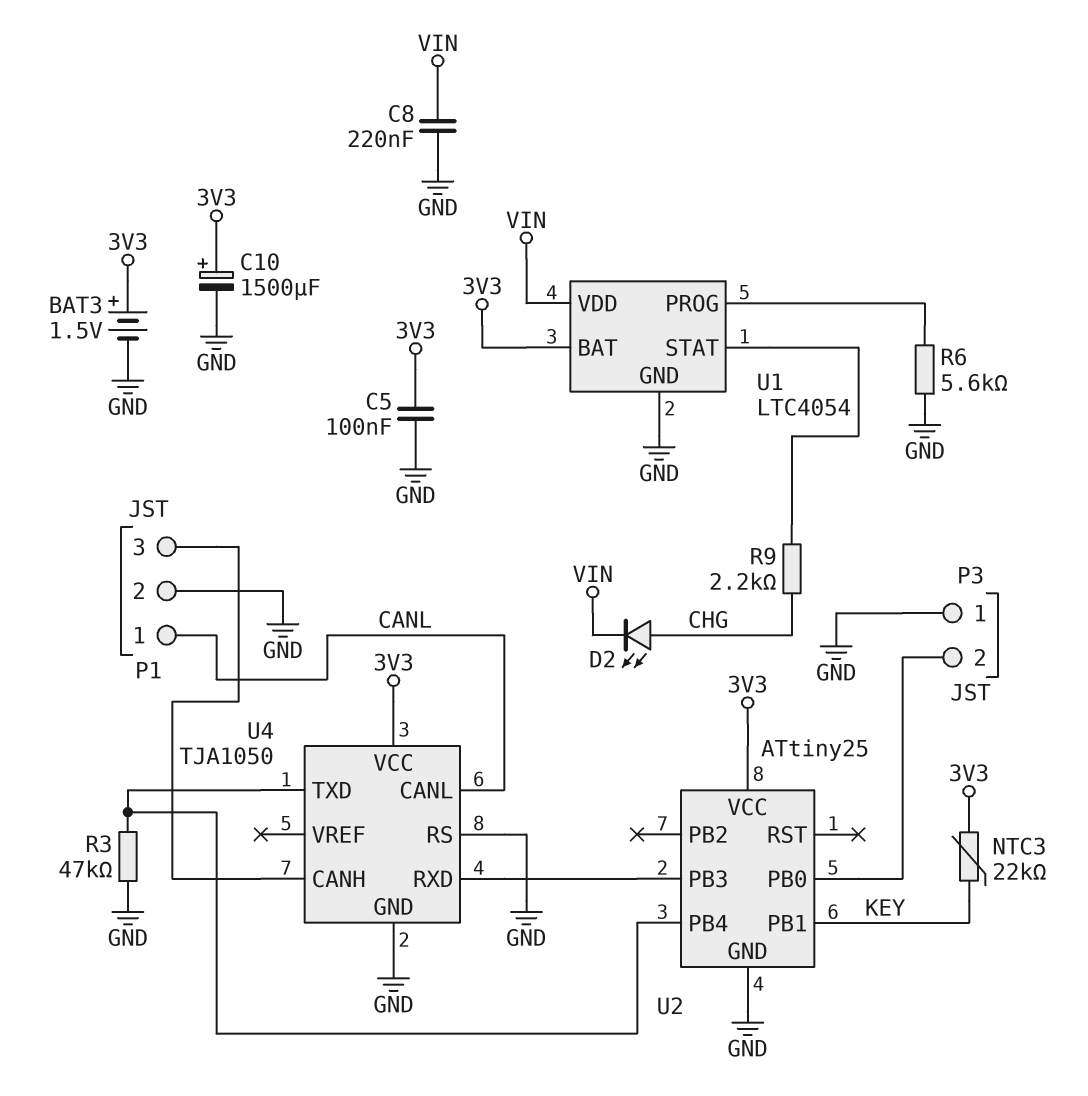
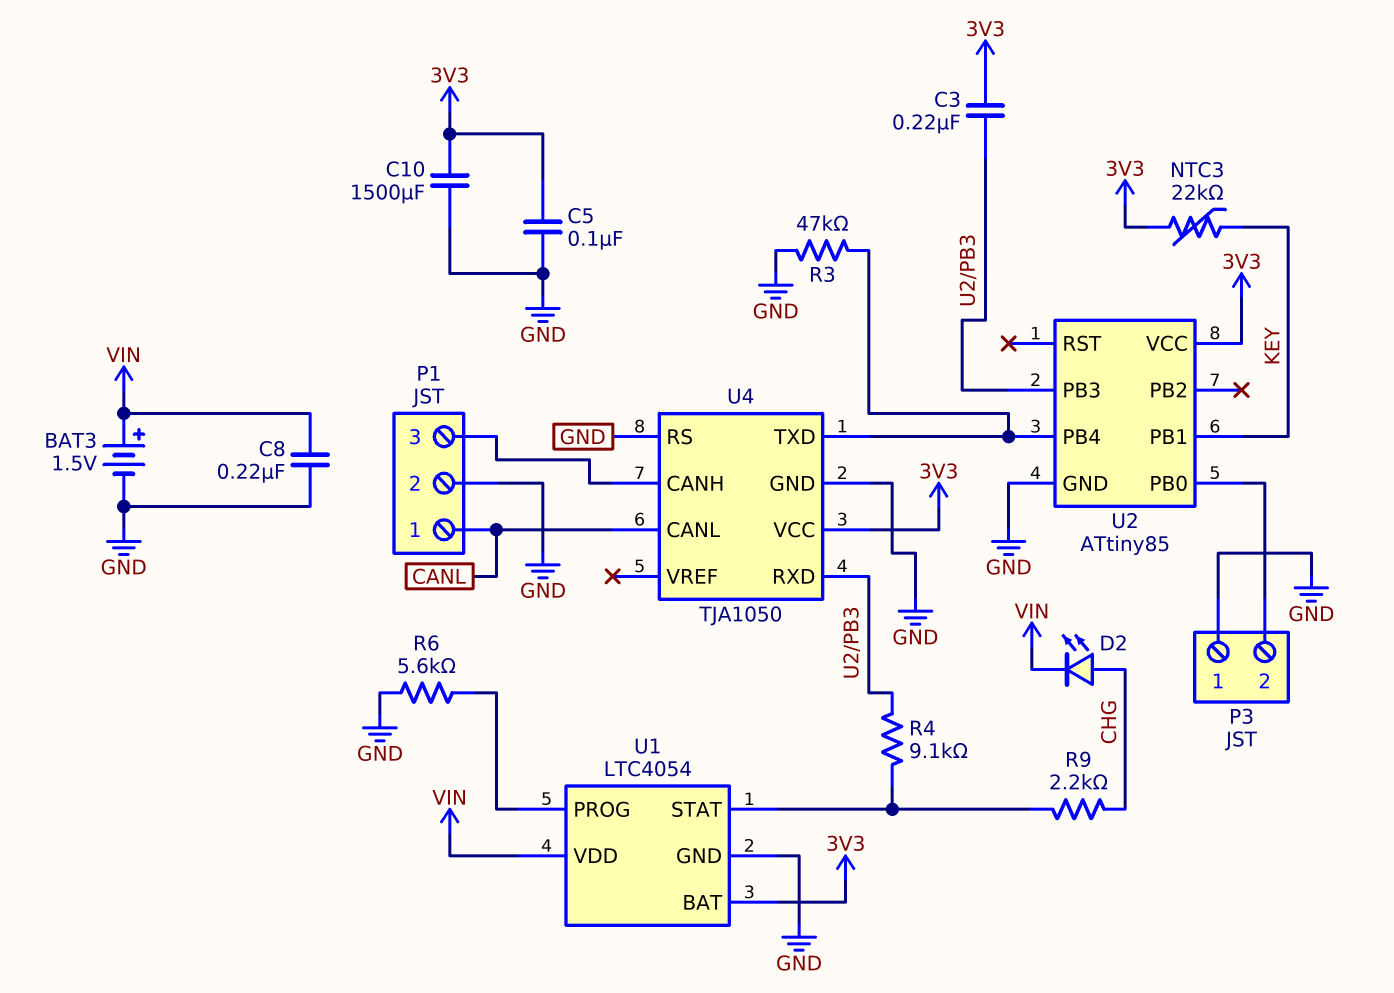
BAT3: 1.5V (plus 3V3, minus GND) -> 1.5V (plus VIN, minus GND)
C3: none -> 220nF (3V3, U2/PB3)
C10: 1500uF (plus 3V3, minus GND) -> 1500uF (3V3, GND)
R4: none -> 9.1k (U1/STAT, U2/PB3)
U2: ATtiny25 -> ATtiny85

